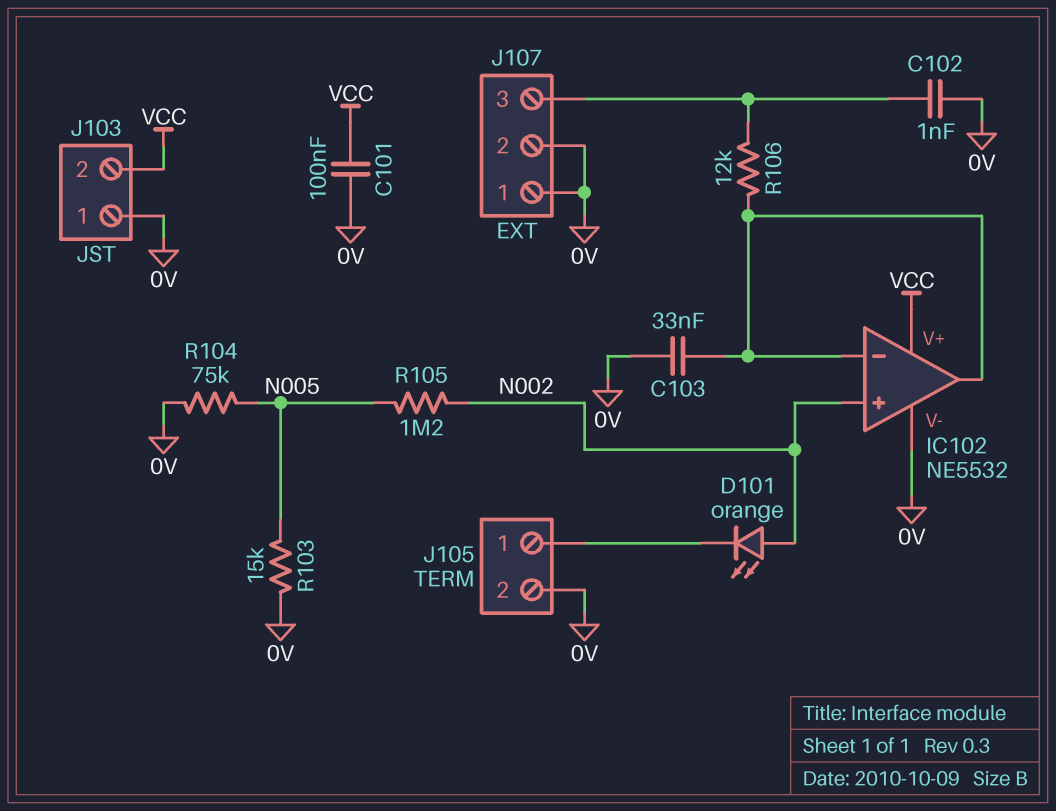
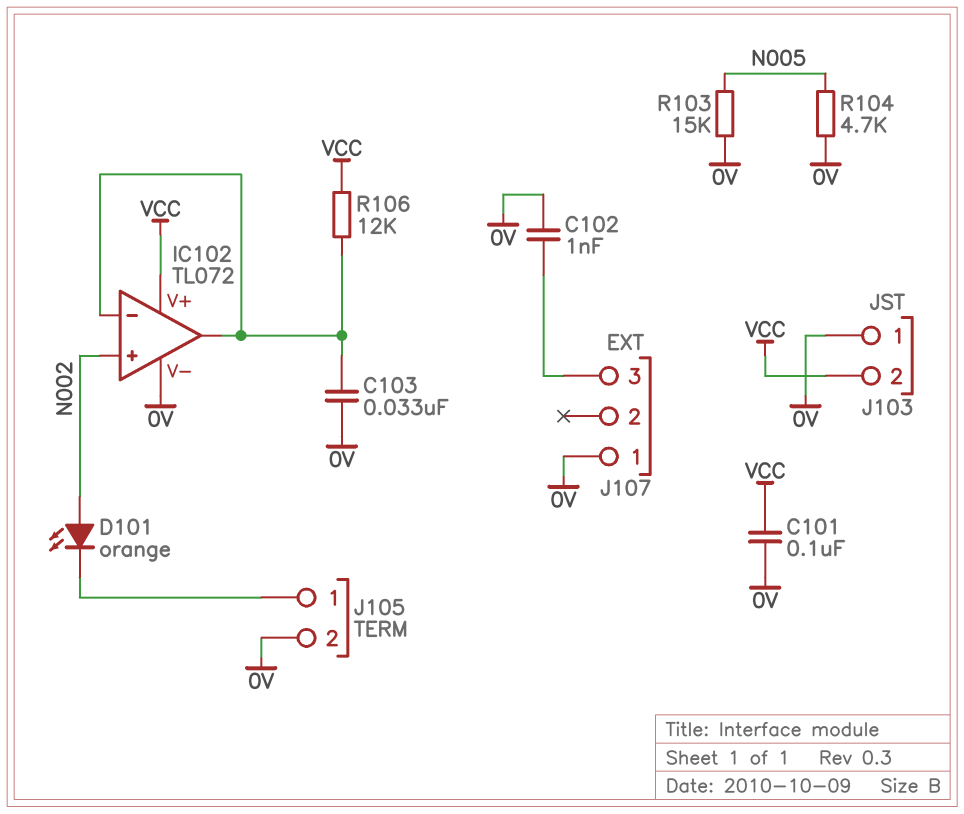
IC102: NE5532 -> TL072
J107 pin 2: 0V -> none
R104: 75k (0V, N005) -> 4.7k (0V, N005)
R105: 1.2M (N002, N005) -> none
R106: 12k (IC102/in-, J107/3) -> 12k (IC102/in-, VCC)

